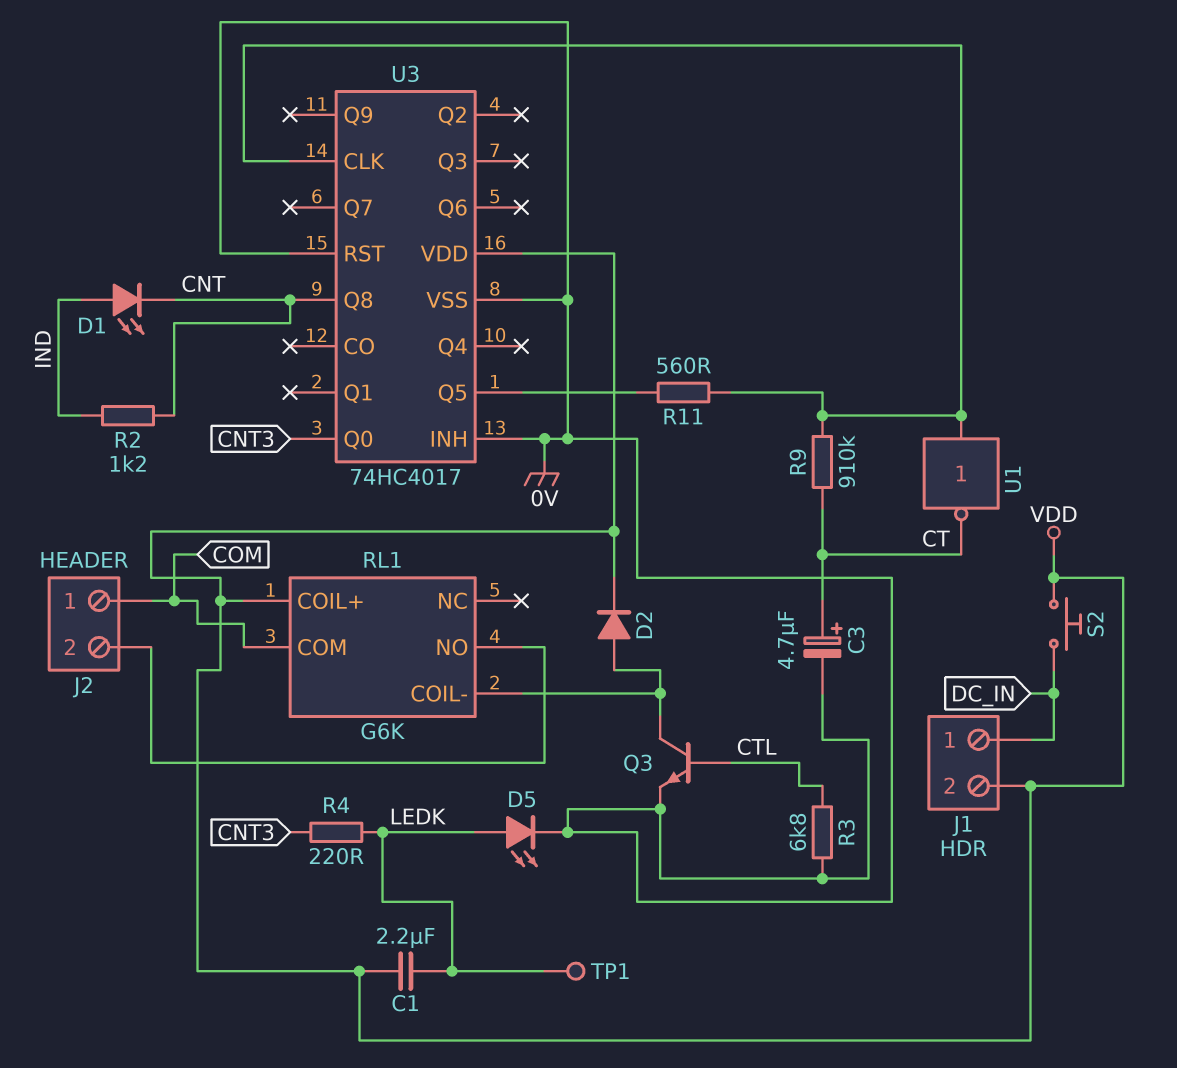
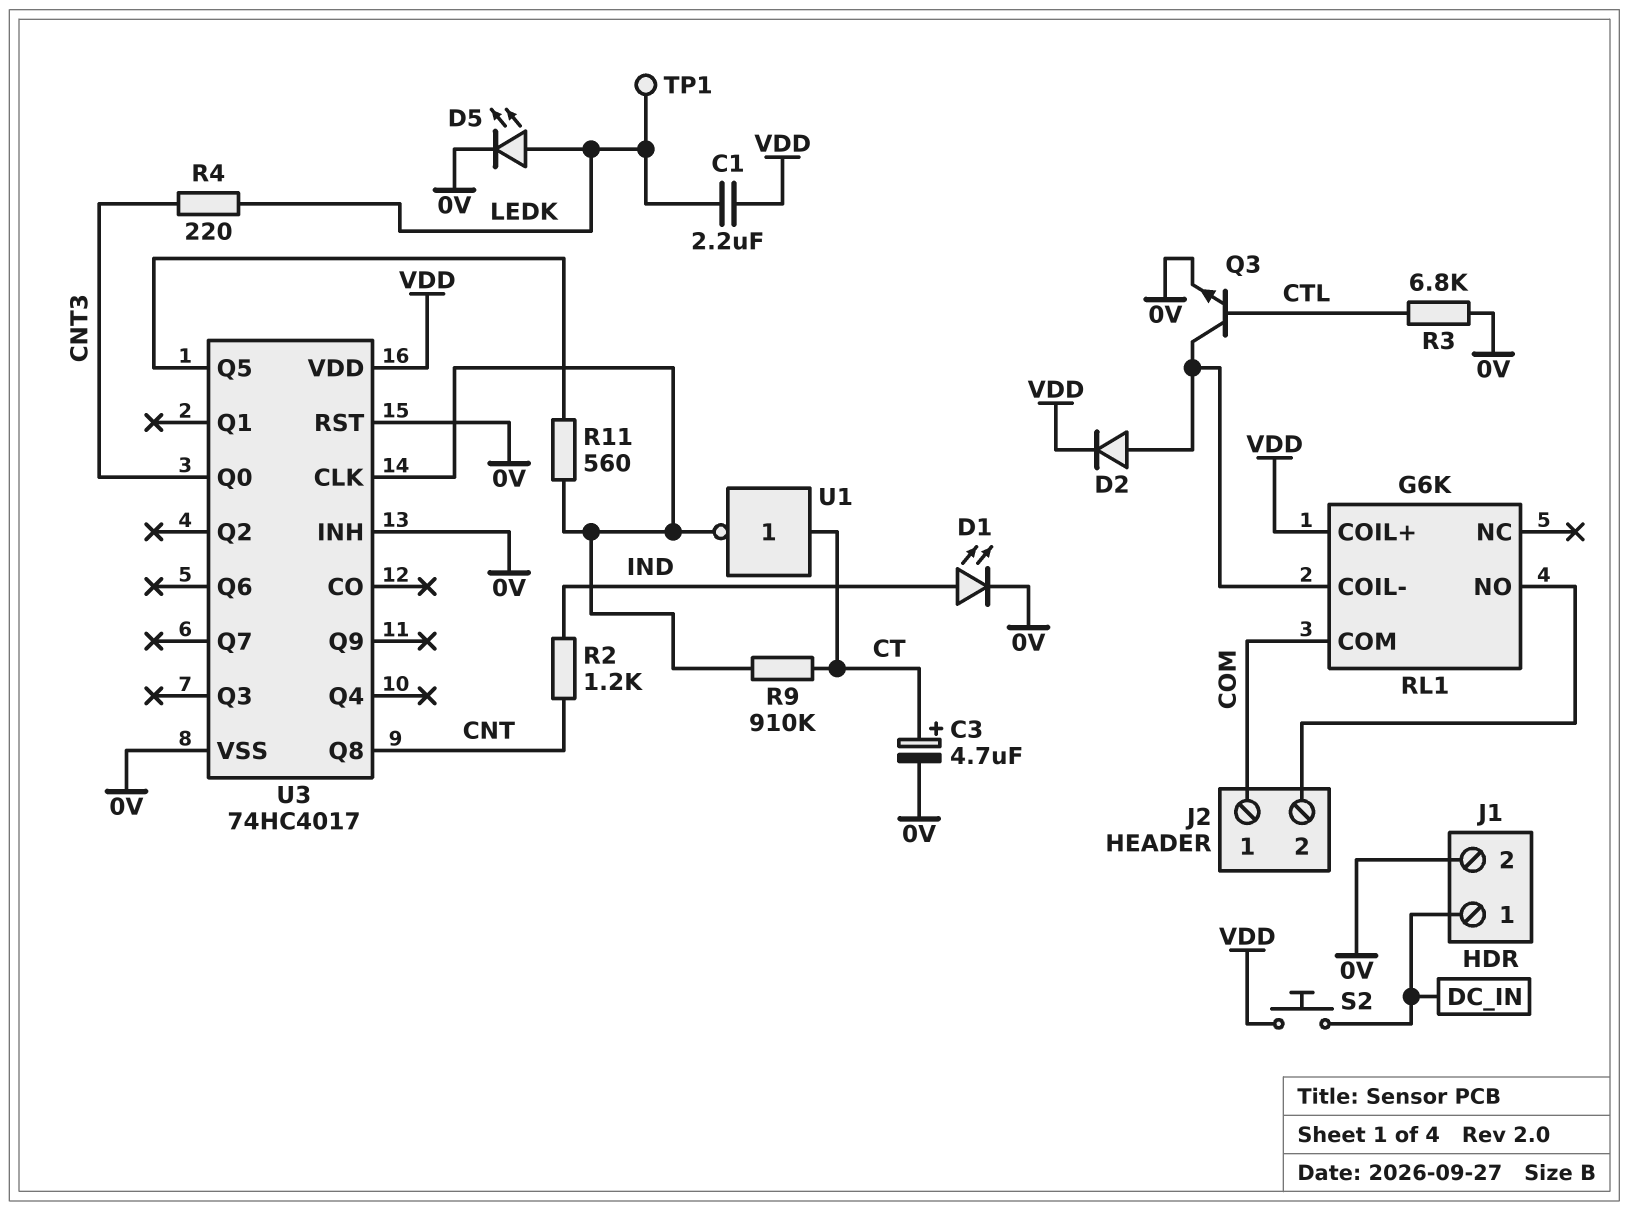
D1: LED (A IND, K CNT) -> LED (A IND, K 0V)
J1 pin 2: VDD -> 0V
U1: NOT (in U3/CLK, out CT) -> NOT (in CT, out U3/CLK)

